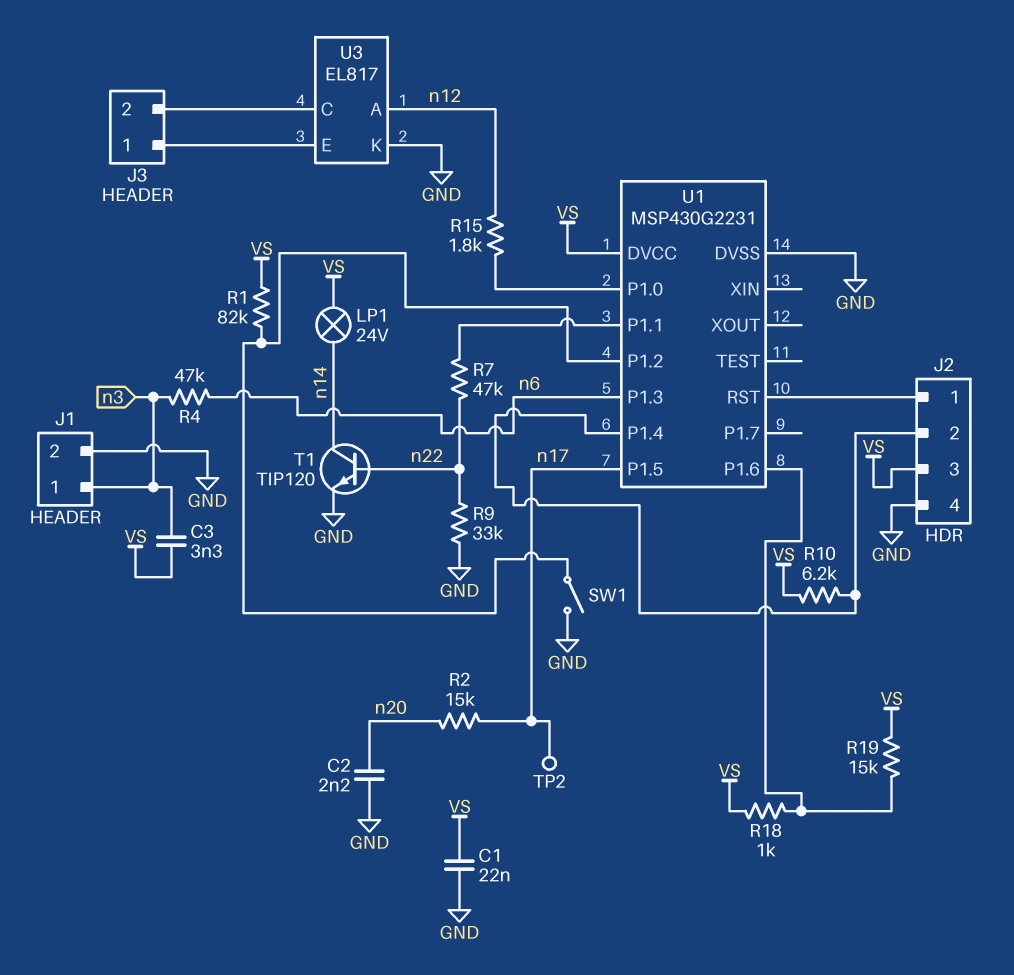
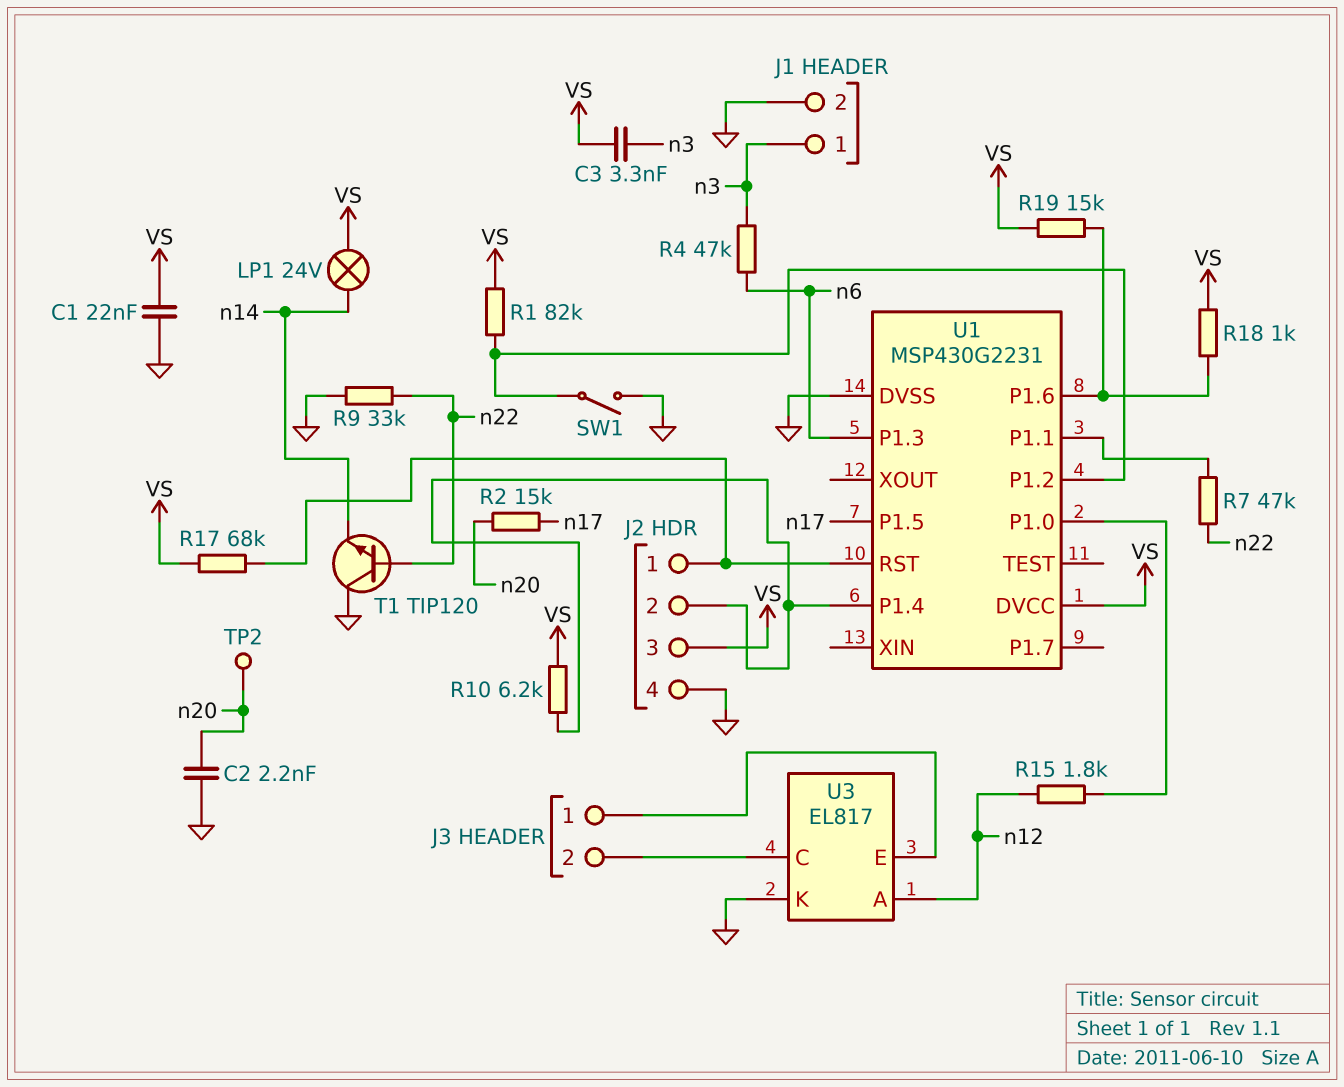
R17: none -> 68k (J2/1, VS)
T1: NPN TIP120 (B n22, C n14, E GND) -> NPN TIP120 (B n22, C GND, E n14)
TP2: test point (n17) -> test point (n20)

